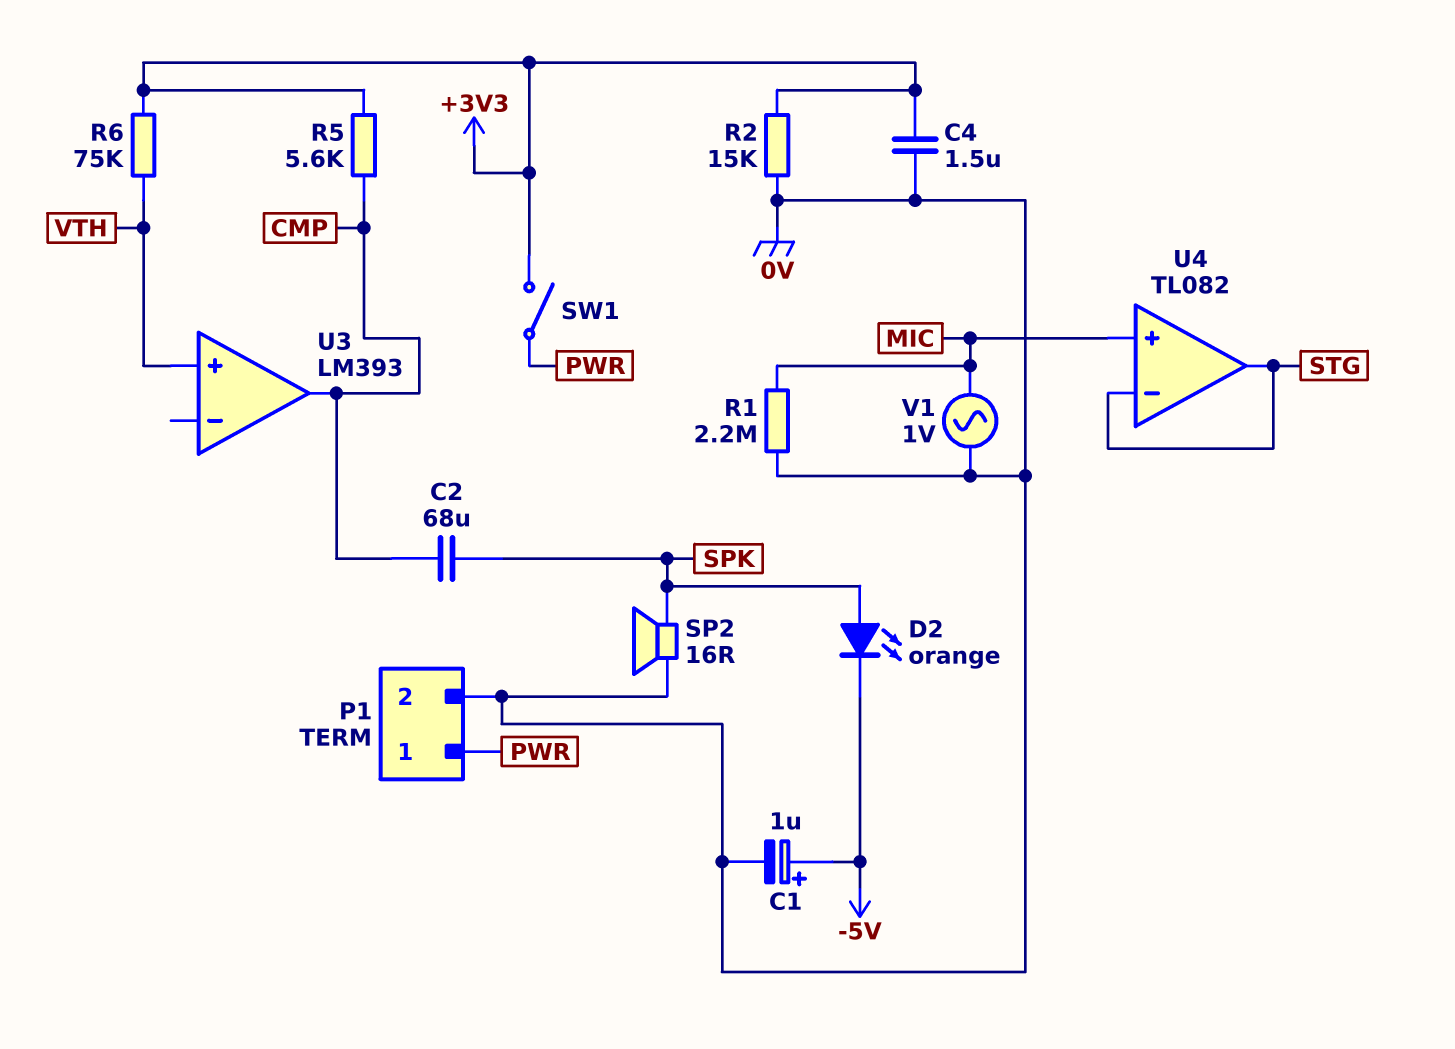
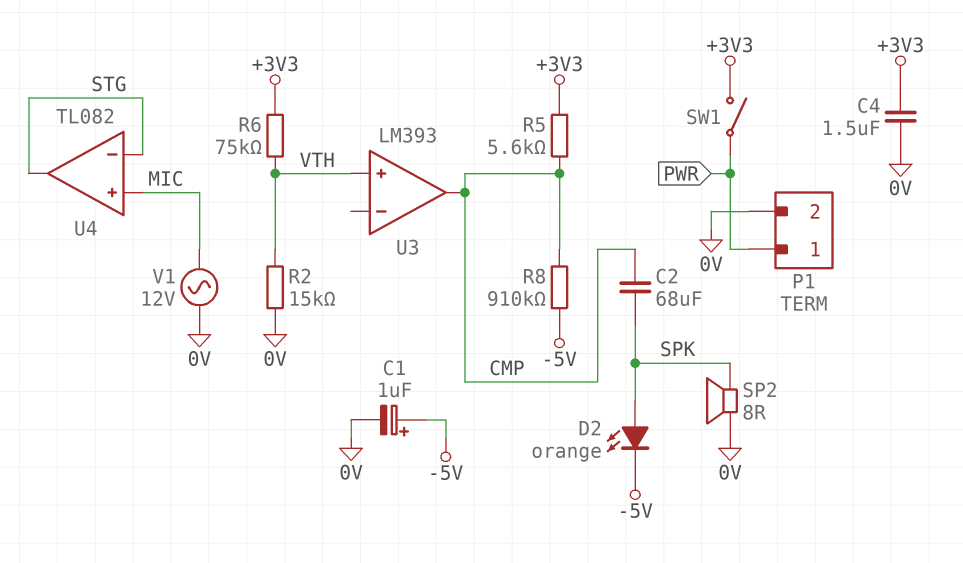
R1: 2.2M (0V, MIC) -> none
R2: 15k (+3V3, 0V) -> 15k (0V, VTH)
R8: none -> 910k (-5V, CMP)
SP2: speaker 16R (0V, SPK) -> speaker 8R (0V, SPK)
V1: AC 1V (0V, MIC) -> AC 12V (0V, MIC)

